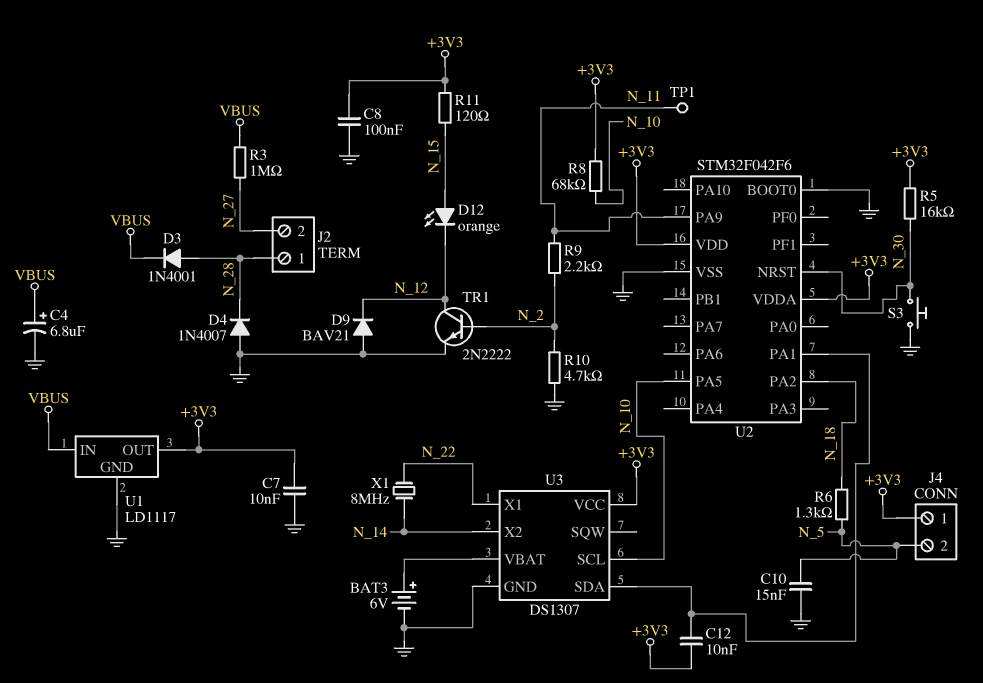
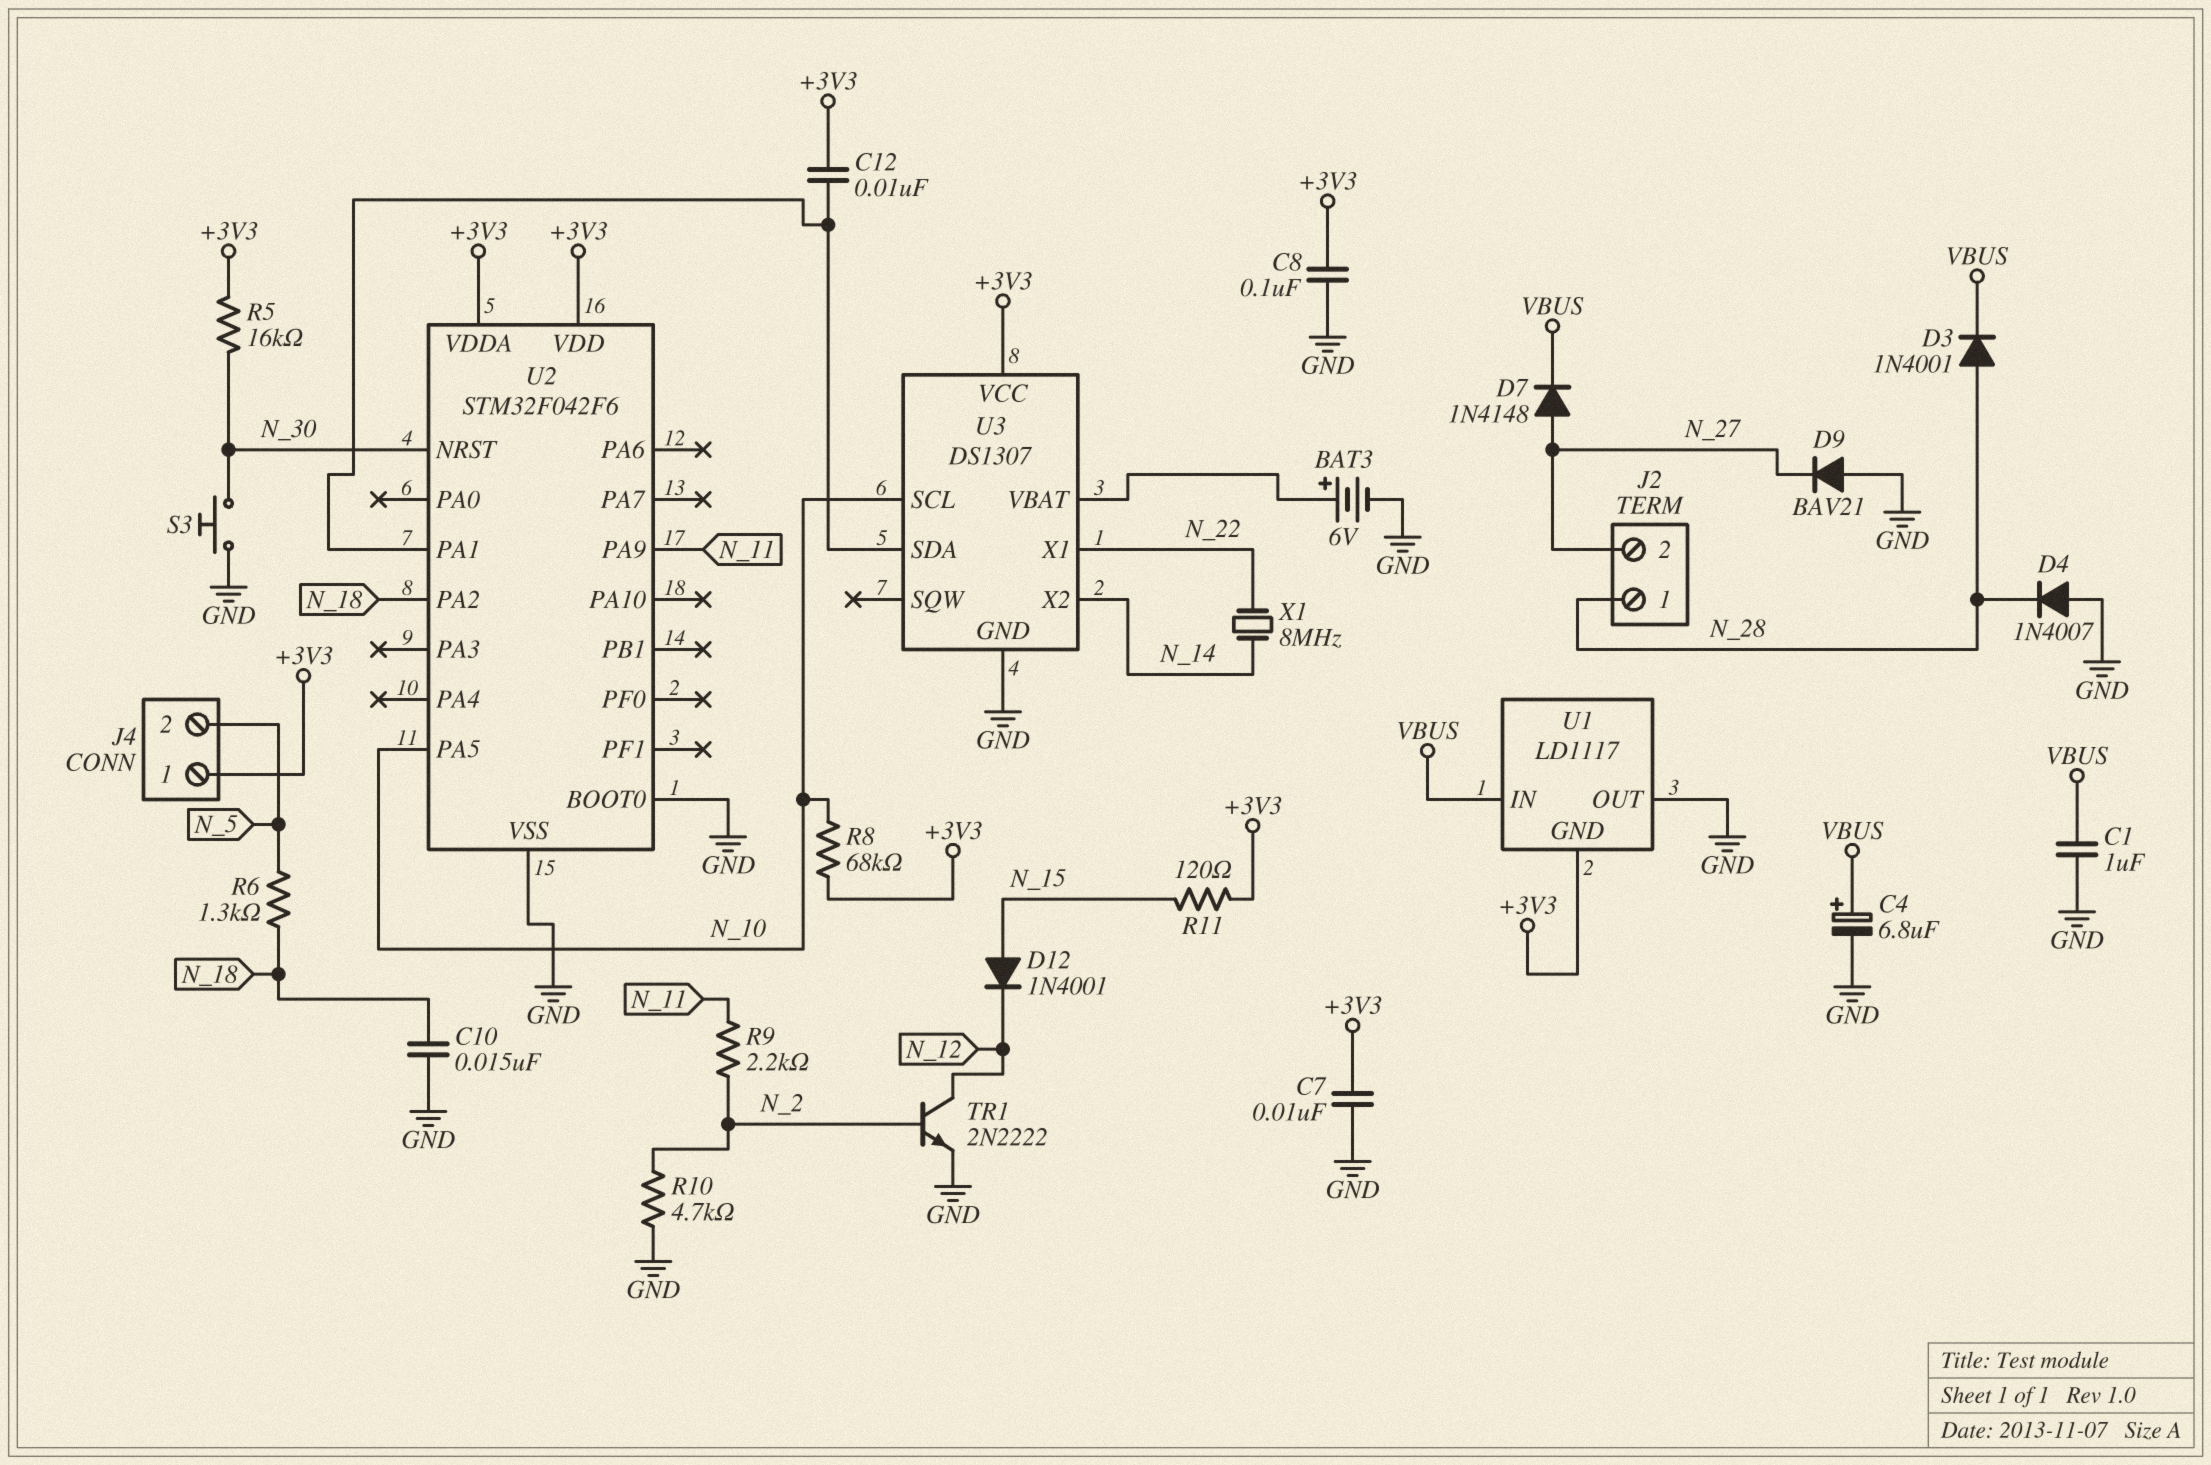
C1: none -> 1uF (GND, VBUS)
C10: 15nF (GND, N_5) -> 15nF (GND, N_18)
D7: none -> diode 1N4148 (A N_27, K VBUS)
D9: diode BAV21 (A GND, K N_12) -> diode BAV21 (A GND, K N_27)
D12: LED orange (A N_15, K N_12) -> diode 1N4001 (A N_15, K N_12)
R3: 1M (N_27, VBUS) -> none
TP1: test point (N_11) -> none
U1 pin GND: GND -> +3V3
U1 pin OUT: +3V3 -> GND

